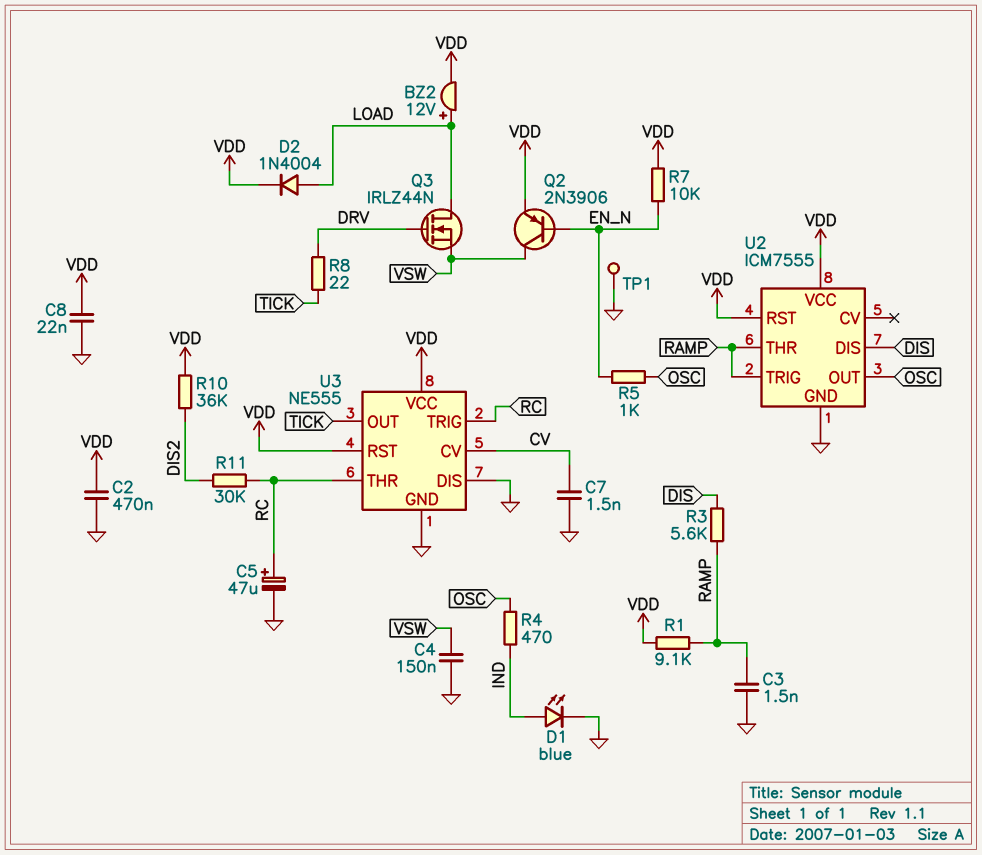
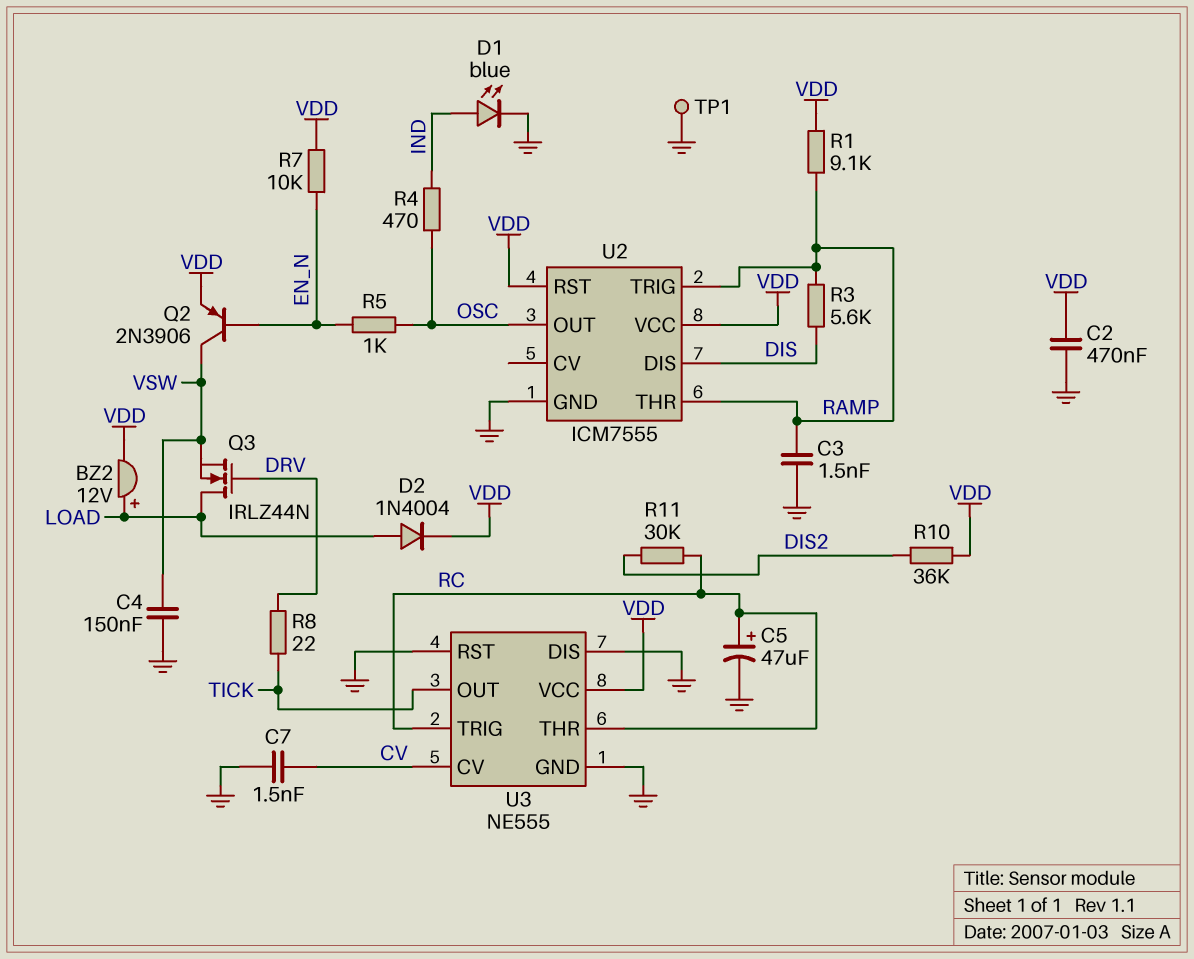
C8: 22nF (GND, VDD) -> none
U3 pin RST: VDD -> GND

